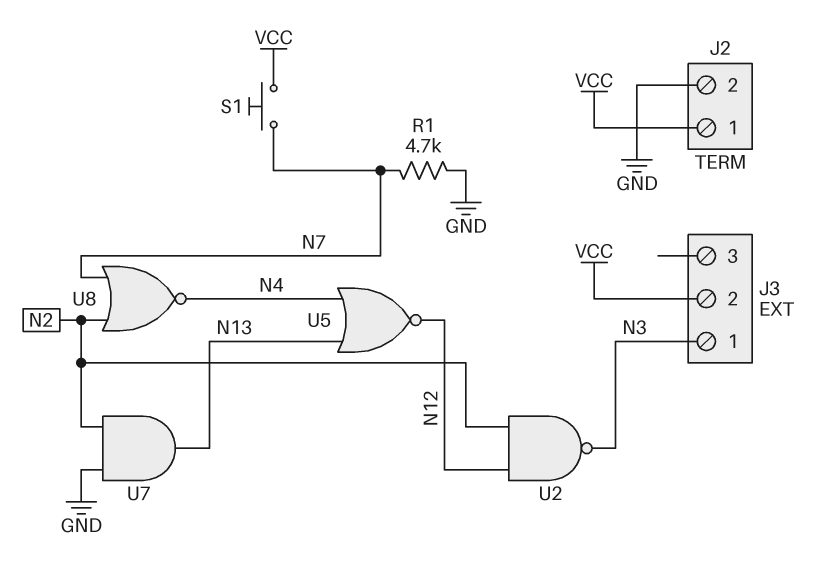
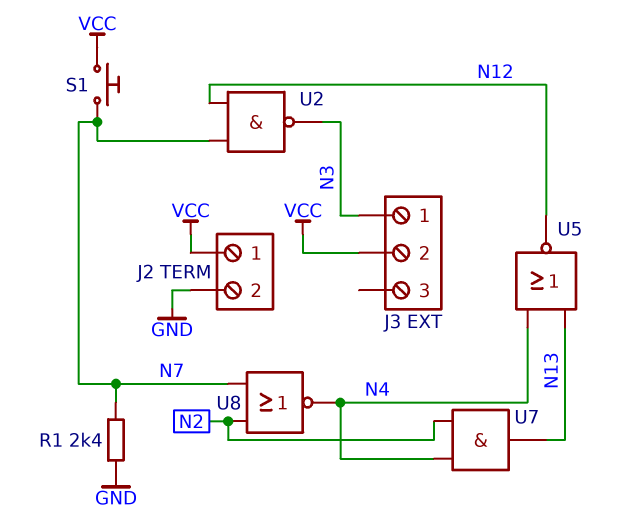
R1: 4.7k (GND, N7) -> 2.4k (GND, N7)
U2: NAND (in N2, in N12, out N3) -> NAND (in N7, in N12, out N3)
U7: AND (in GND, in N2, out N13) -> AND (in N2, in N4, out N13)

